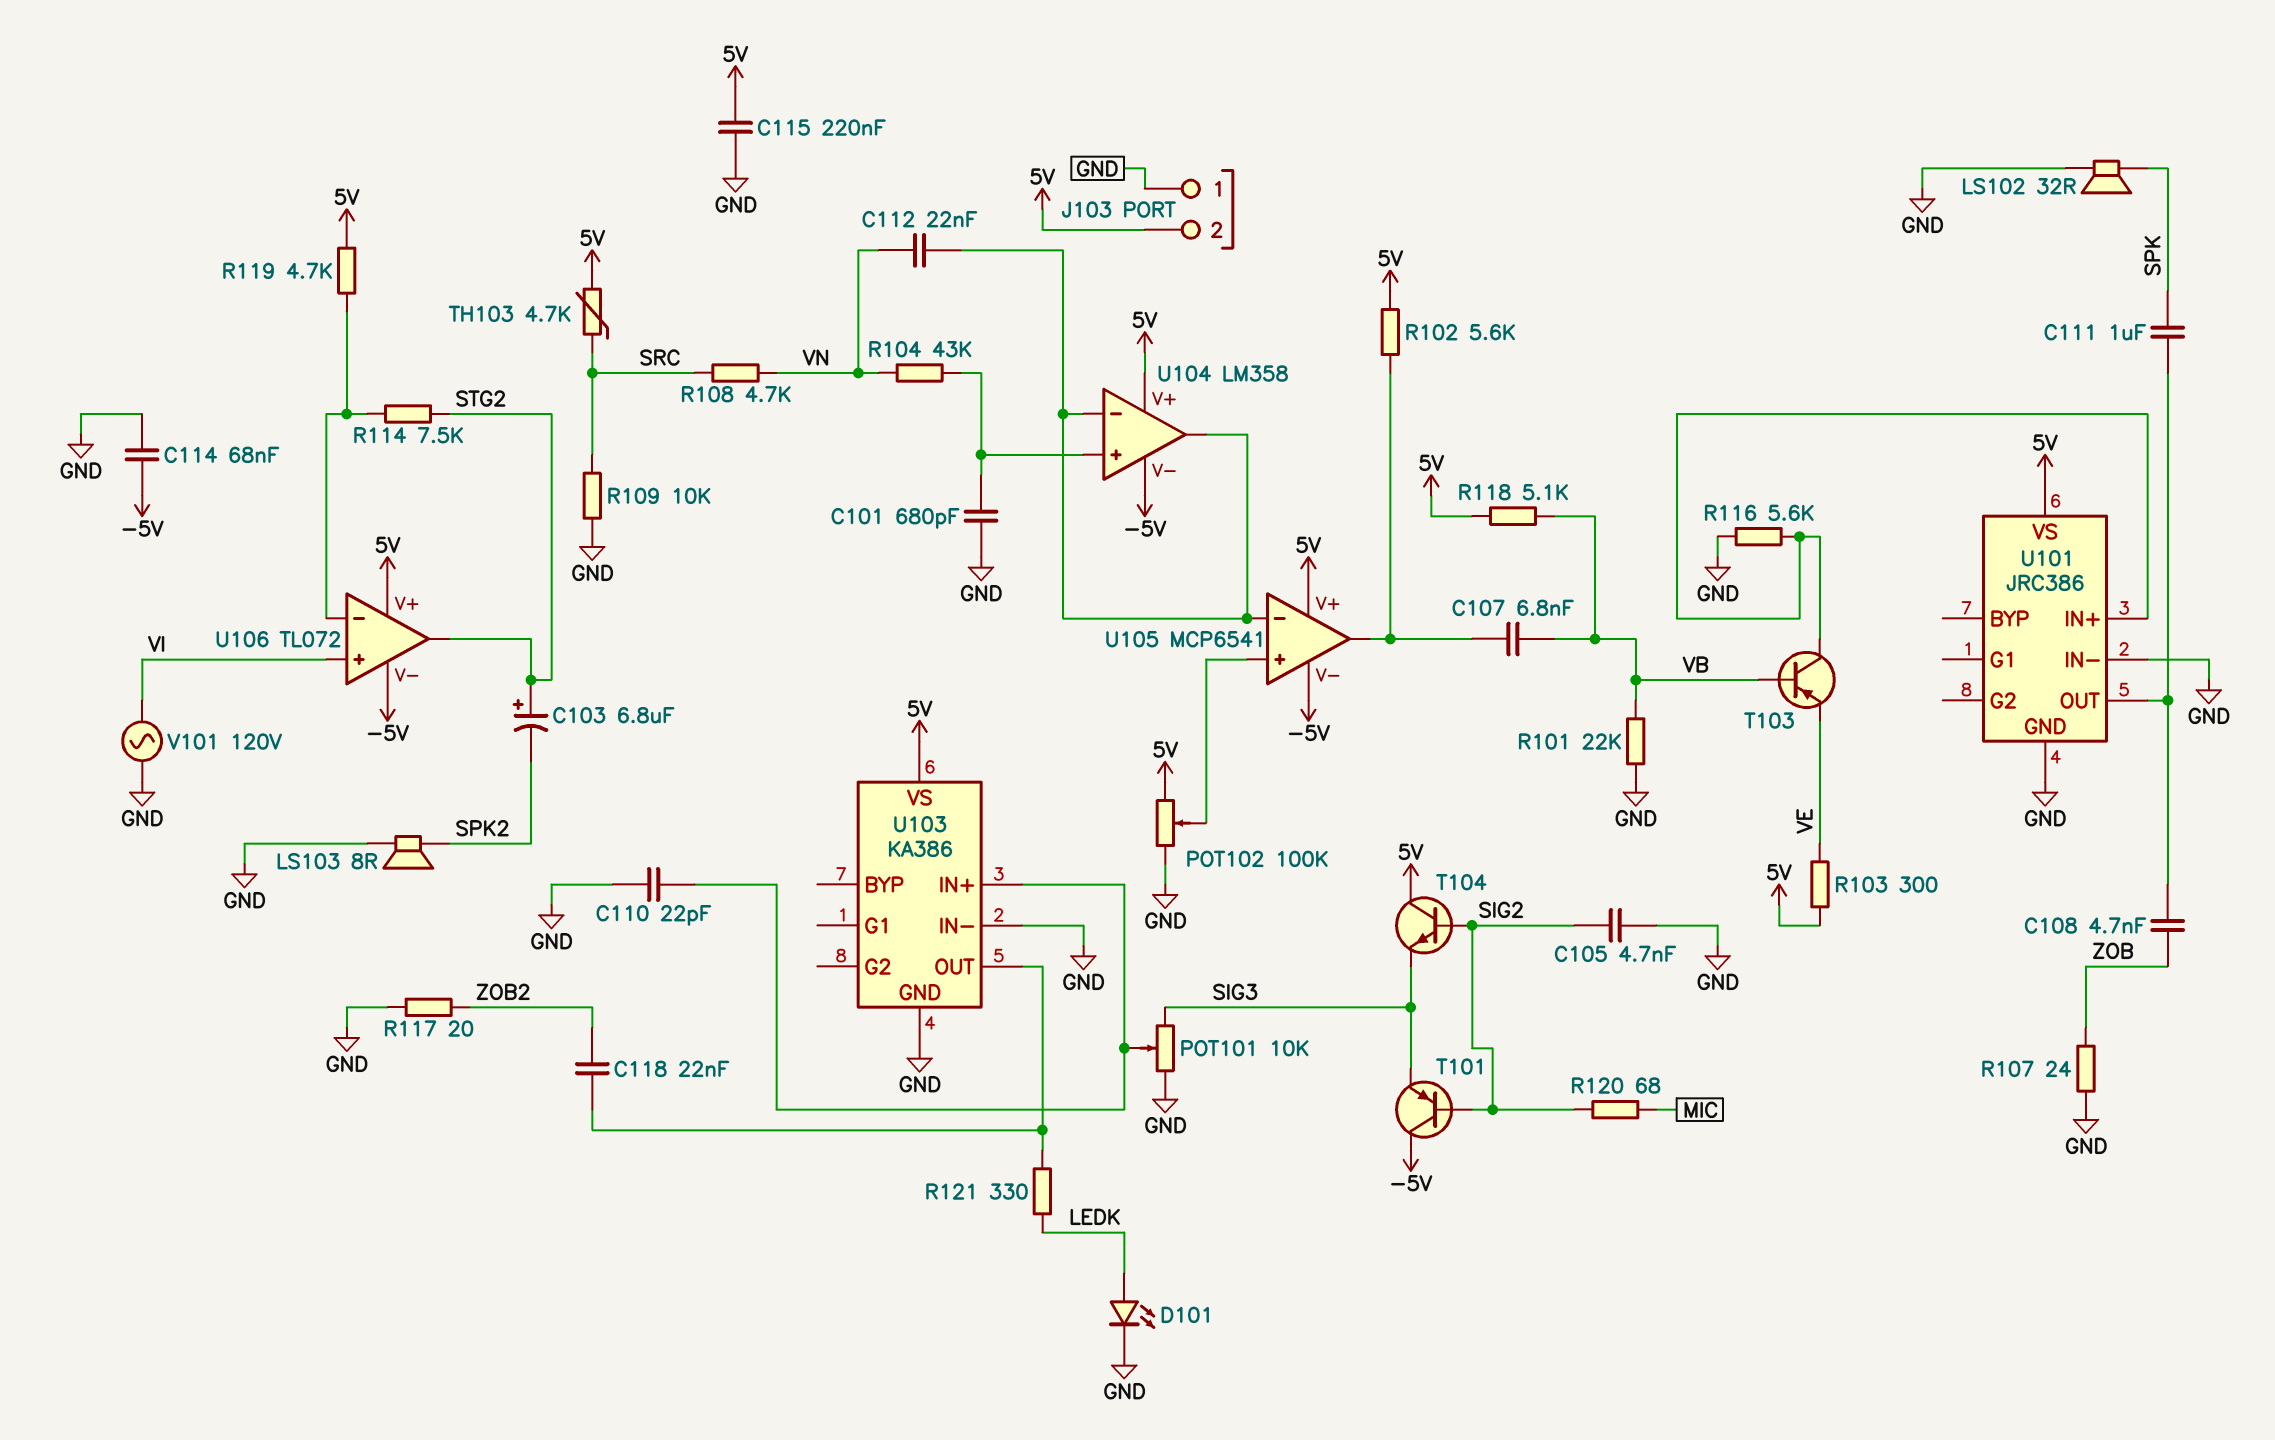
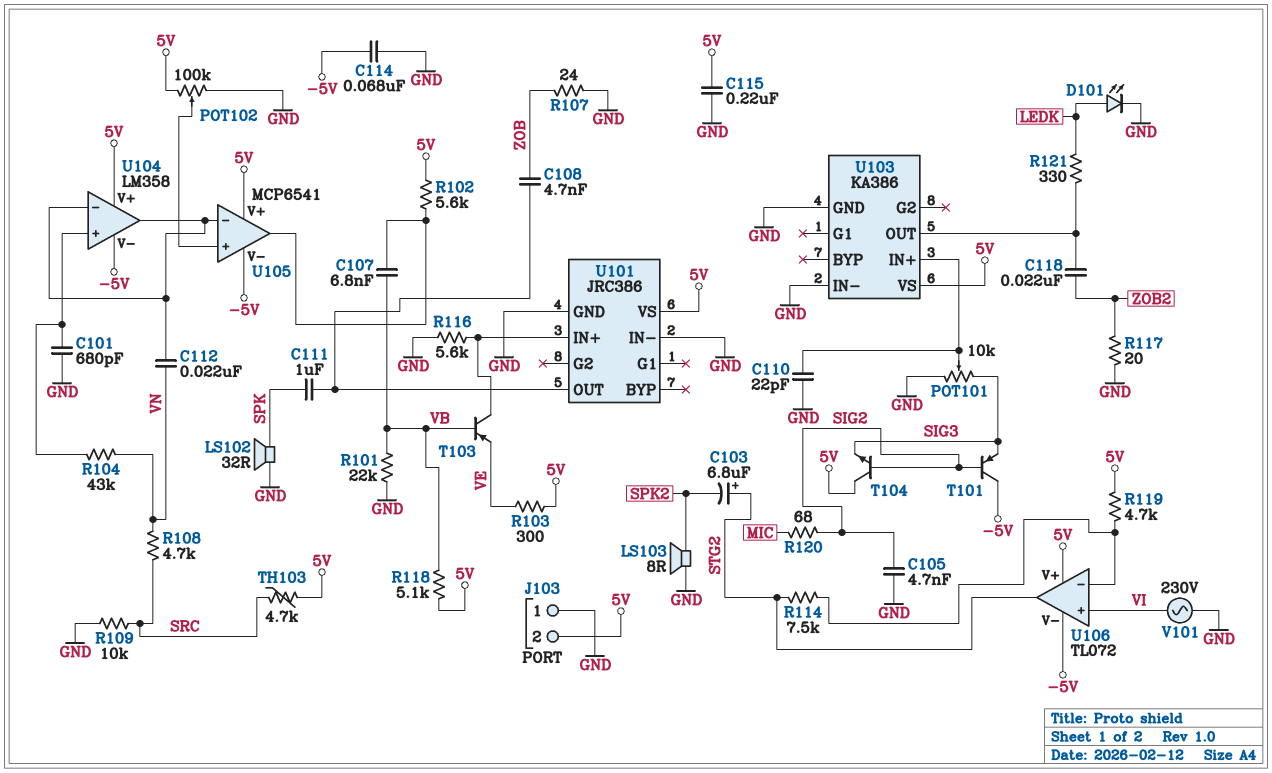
V101: AC 120V (GND, VI) -> AC 230V (GND, VI)

